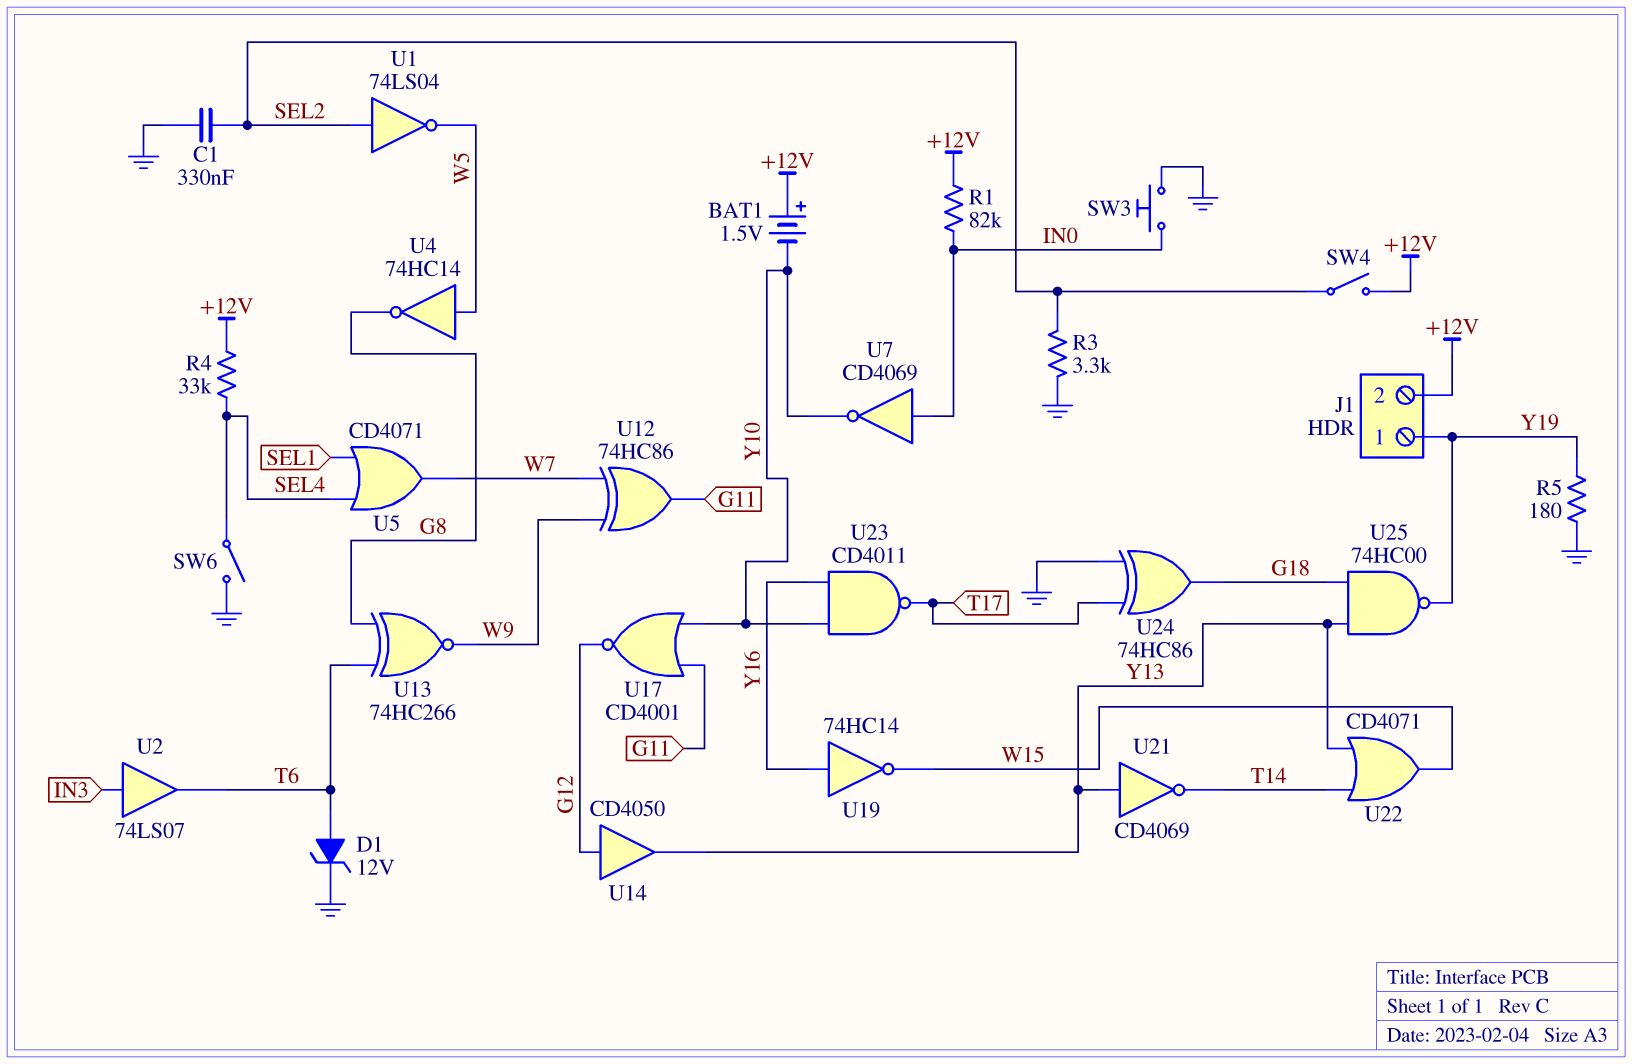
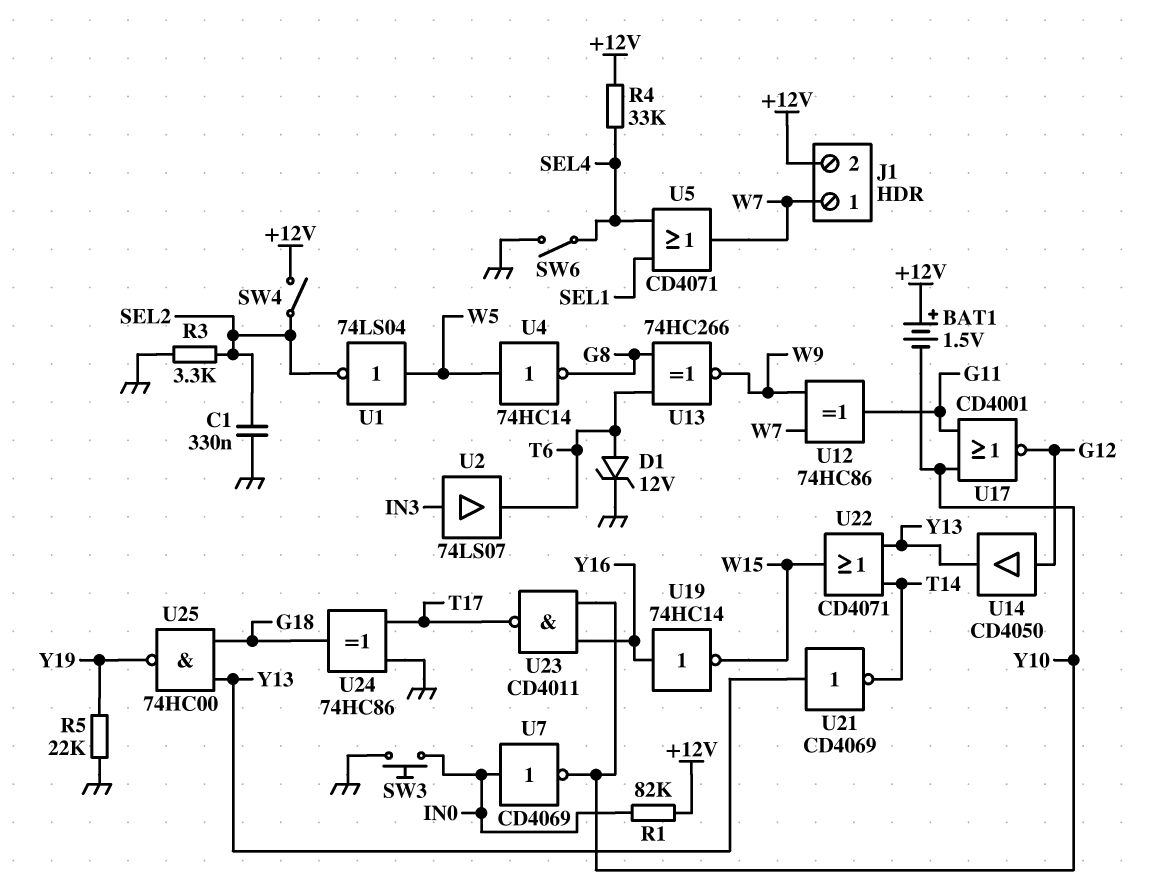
J1 pin 1: Y19 -> W7
R5: 180 (GND, Y19) -> 22k (GND, Y19)
U1: NOT 74LS04 (in SEL2, out W5) -> NOT 74LS04 (in W5, out SEL2)

